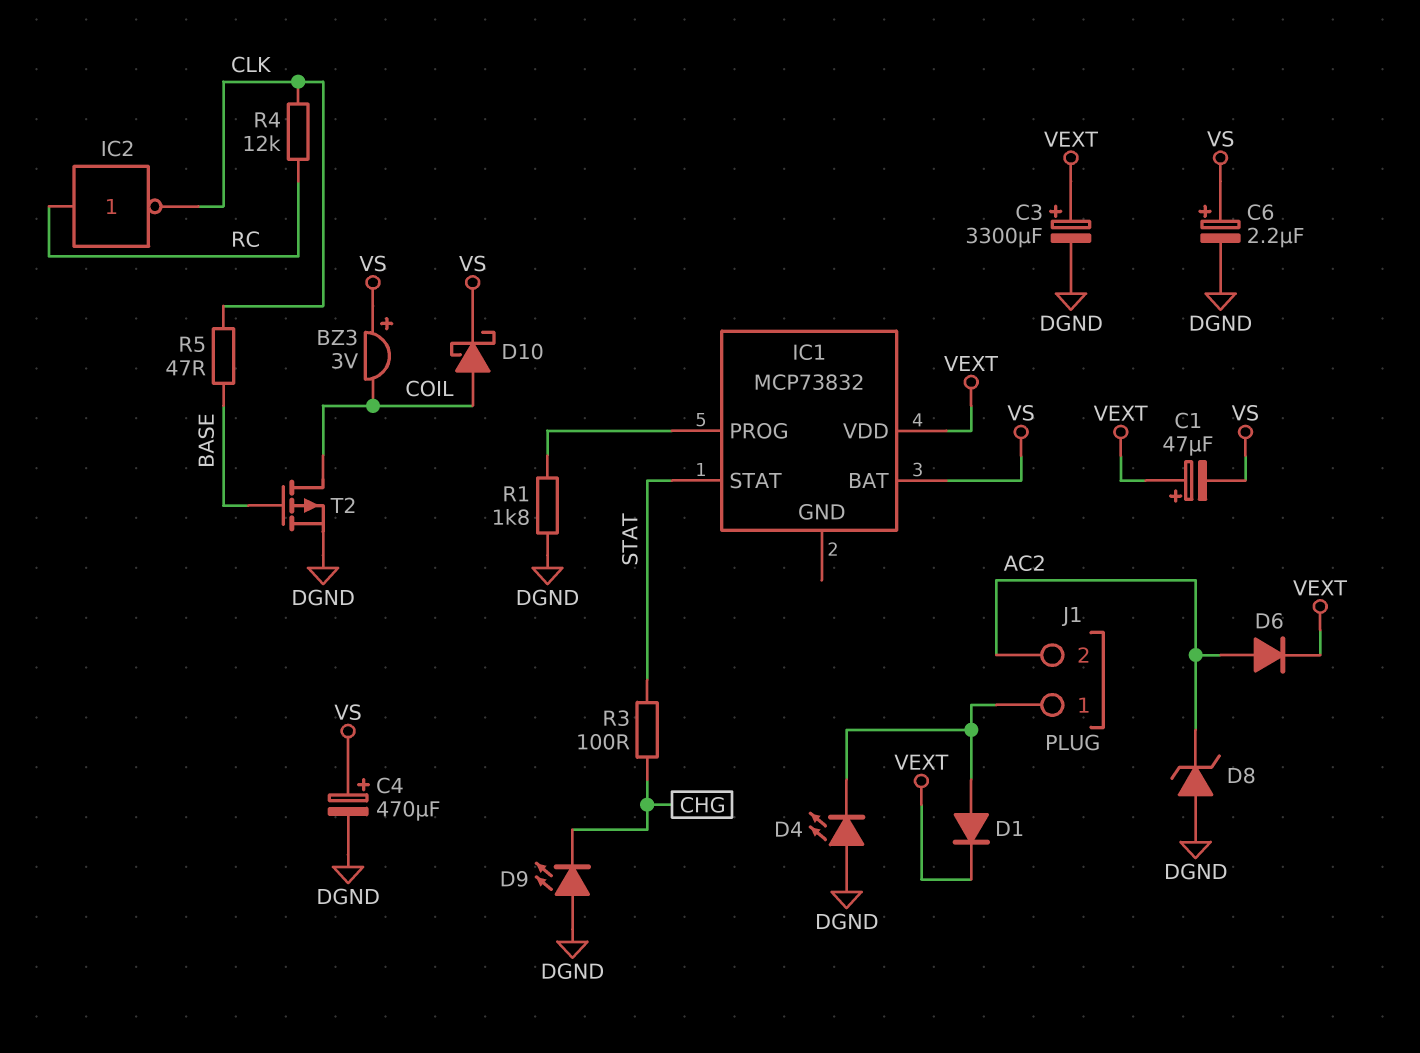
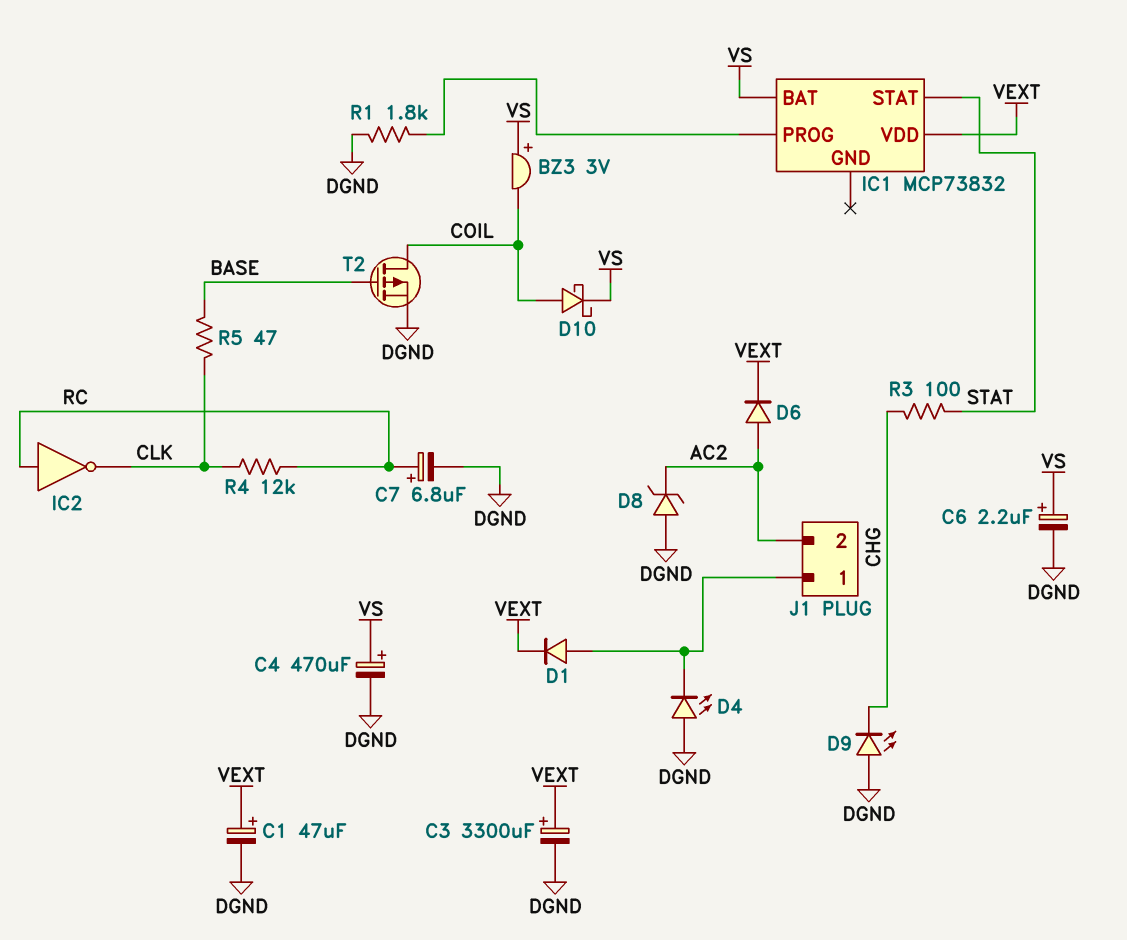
C1: 47uF (plus VEXT, minus VS) -> 47uF (plus VEXT, minus DGND)
C7: none -> 6.8uF (plus RC, minus DGND)

